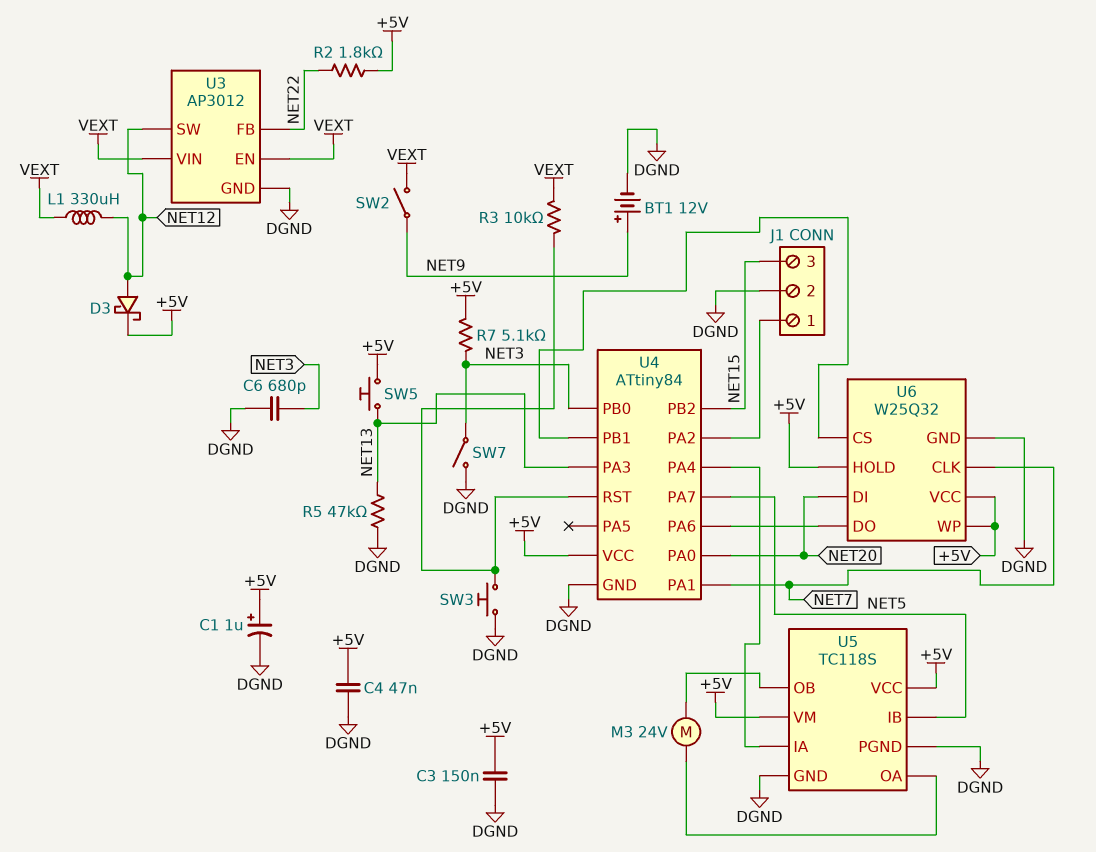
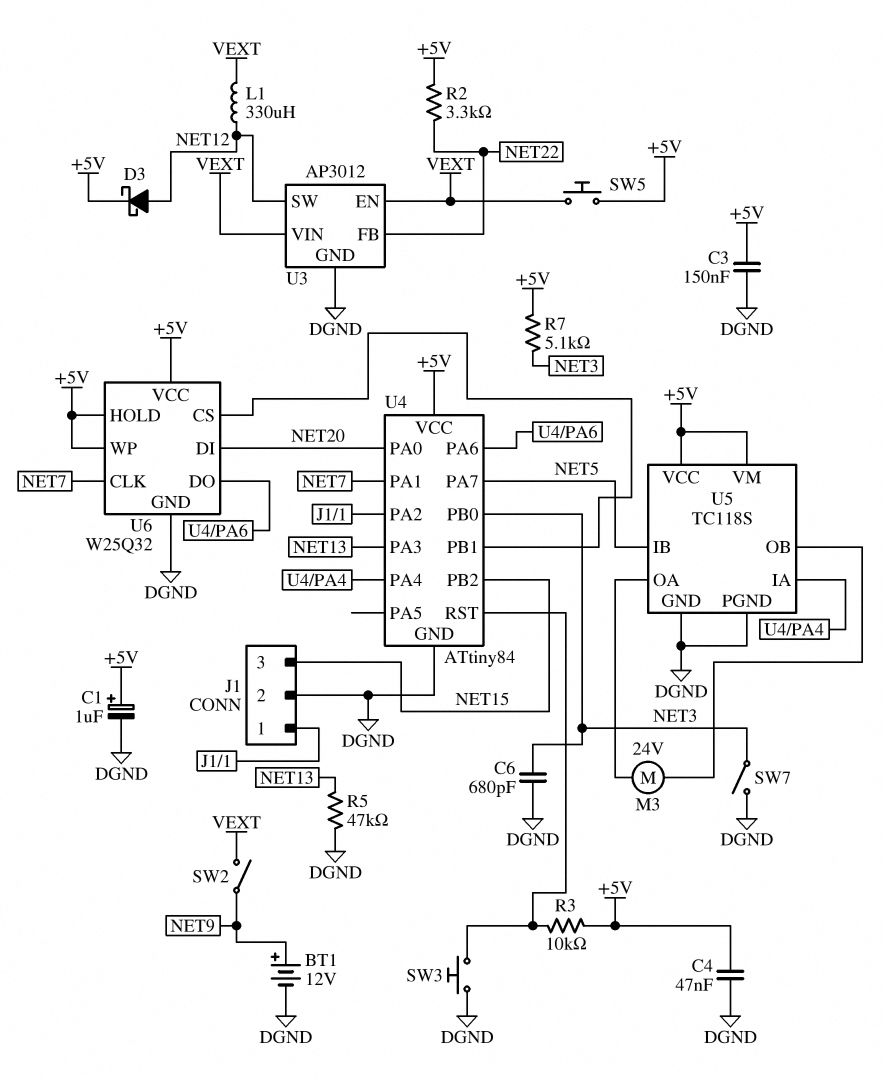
R2: 1.8k (+5V, NET22) -> 3.3k (+5V, NET22)
R3: 10k (U4/RST, VEXT) -> 10k (+5V, U4/RST)
SW5: button (+5V, NET13) -> button (+5V, VEXT)

